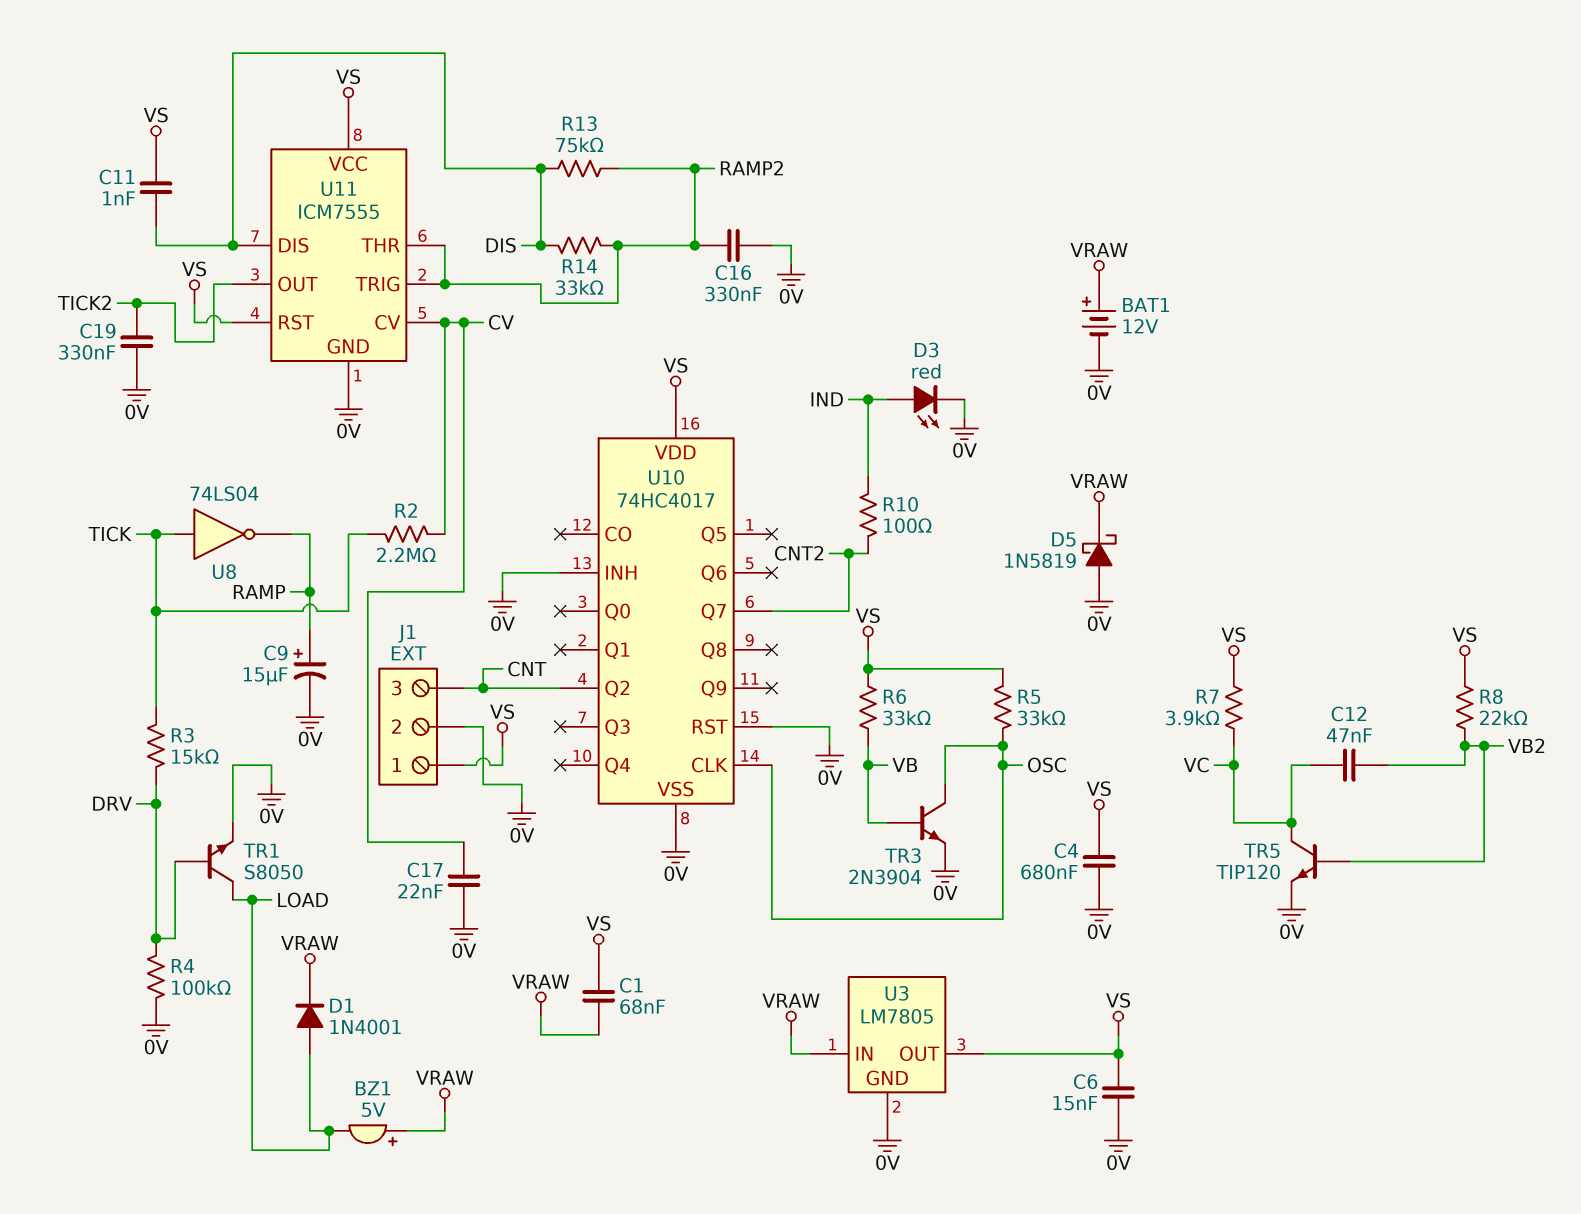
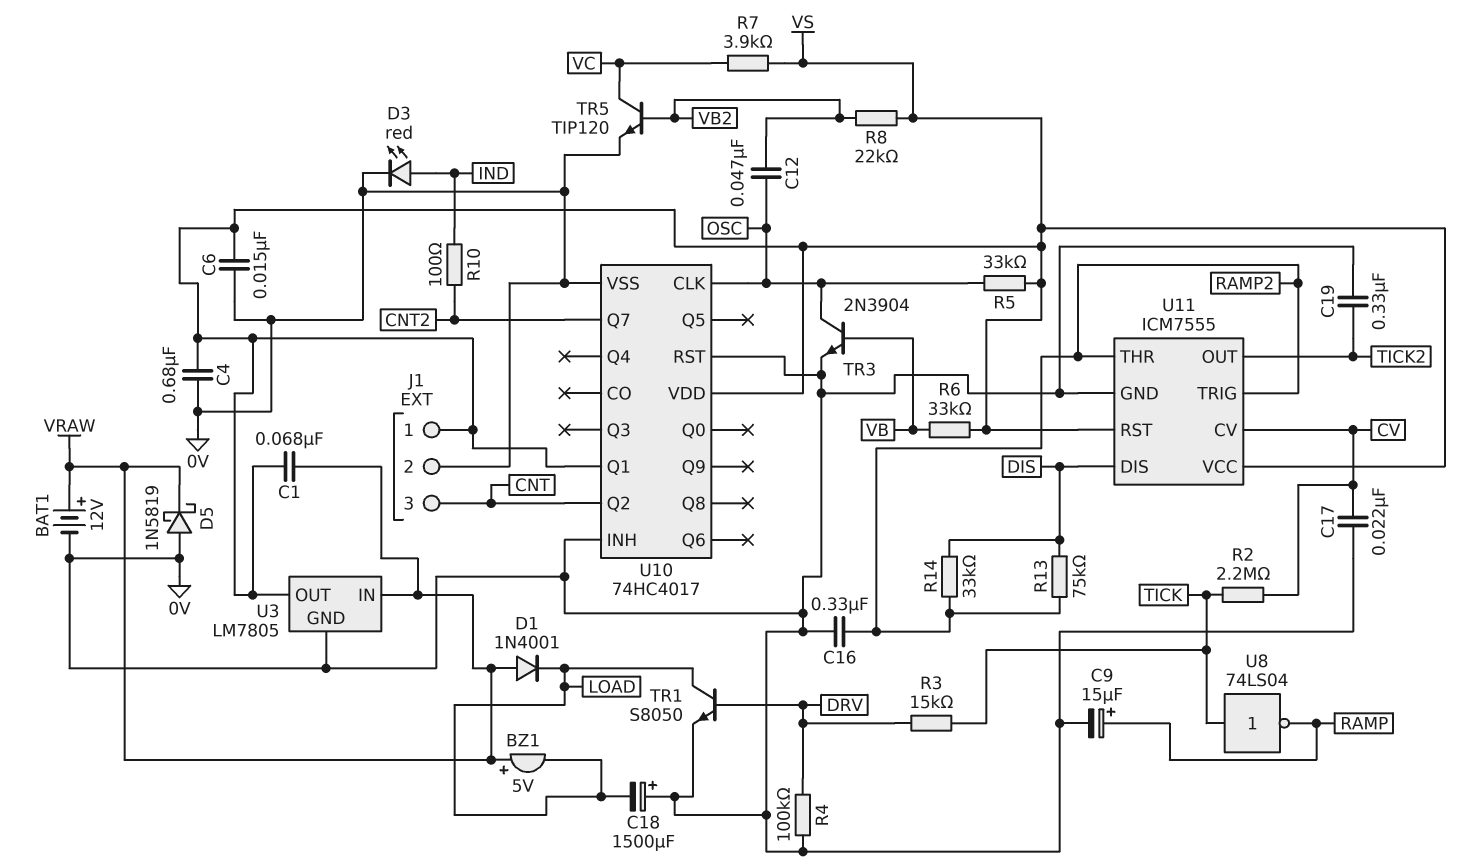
C11: 1nF (DIS, VS) -> none
C12: 47nF (VB2, VC) -> 47nF (OSC, VB2)
C18: none -> 1500uF (plus 0V, minus LOAD)
D1: diode 1N4001 (A LOAD, K VRAW) -> diode 1N4001 (A VRAW, K LOAD)
U10 pin Q1: none -> VS

